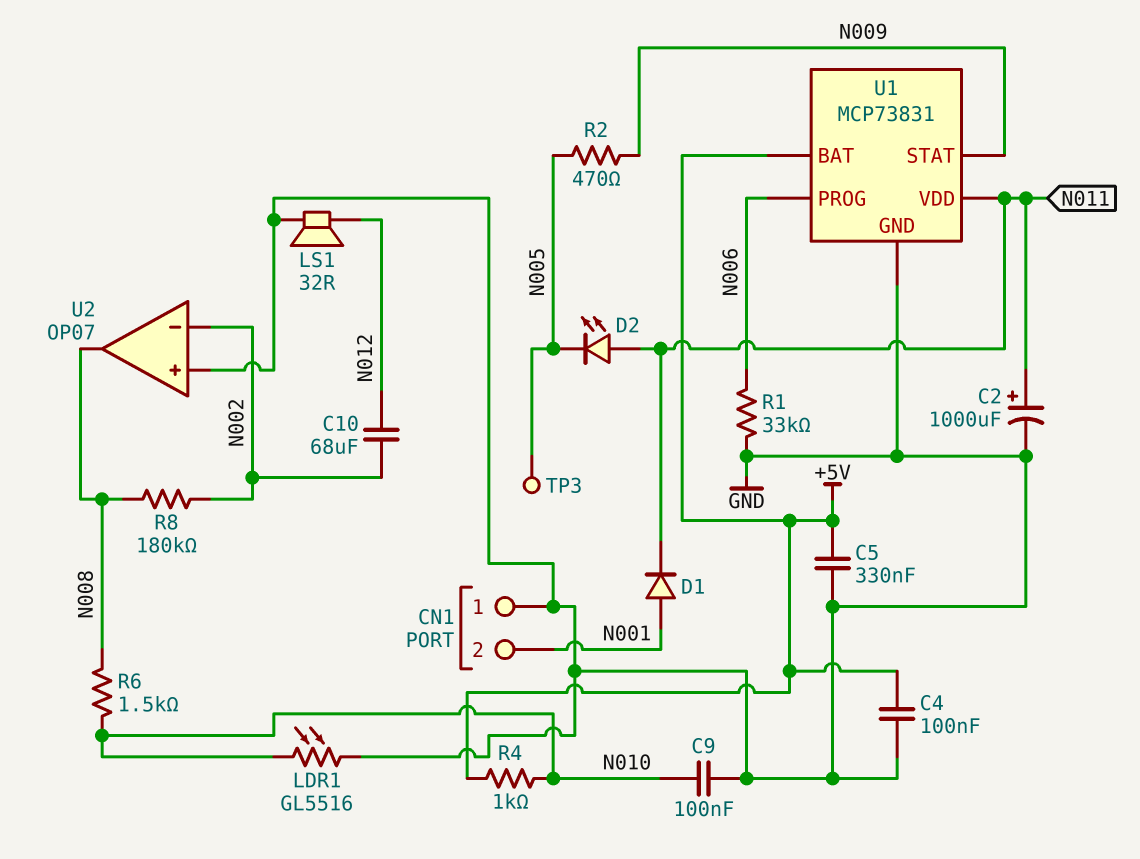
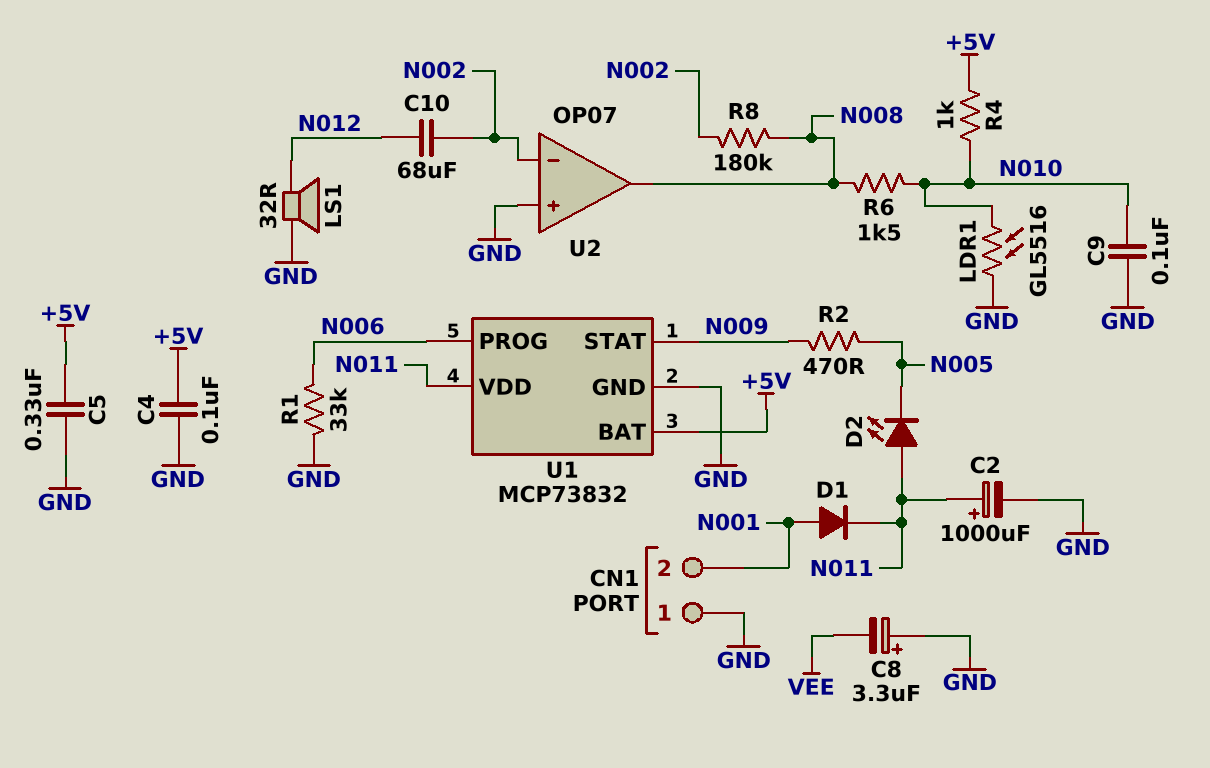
C8: none -> 3.3uF (plus GND, minus VEE)
TP3: test point (N005) -> none
U1: MCP73831 -> MCP73832

